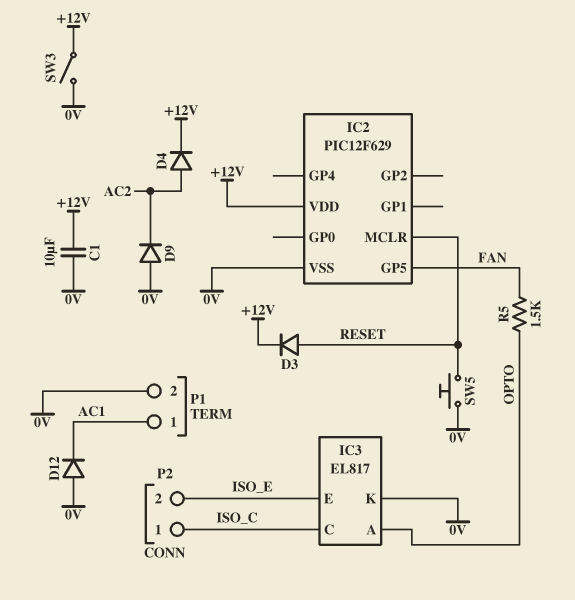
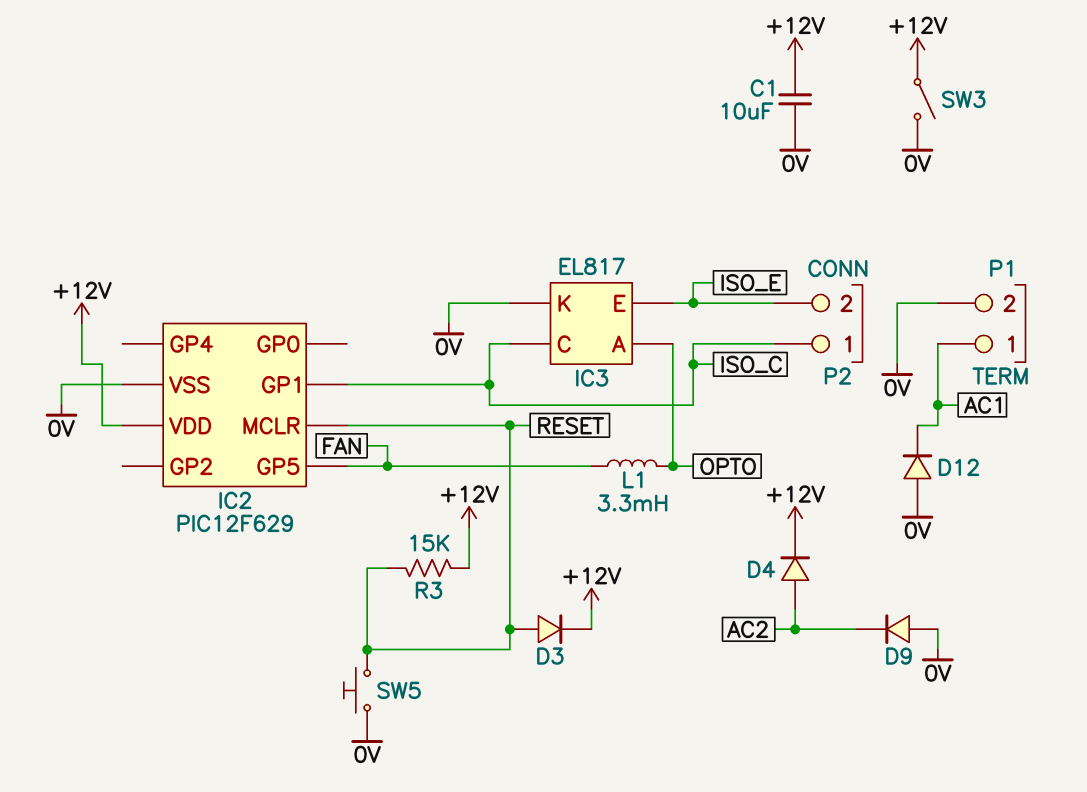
IC2 pin GP1: none -> ISO_C
L1: none -> 3.3mH (FAN, OPTO)
R3: none -> 15k (+12V, RESET)
R5: 1.5k (FAN, OPTO) -> none

